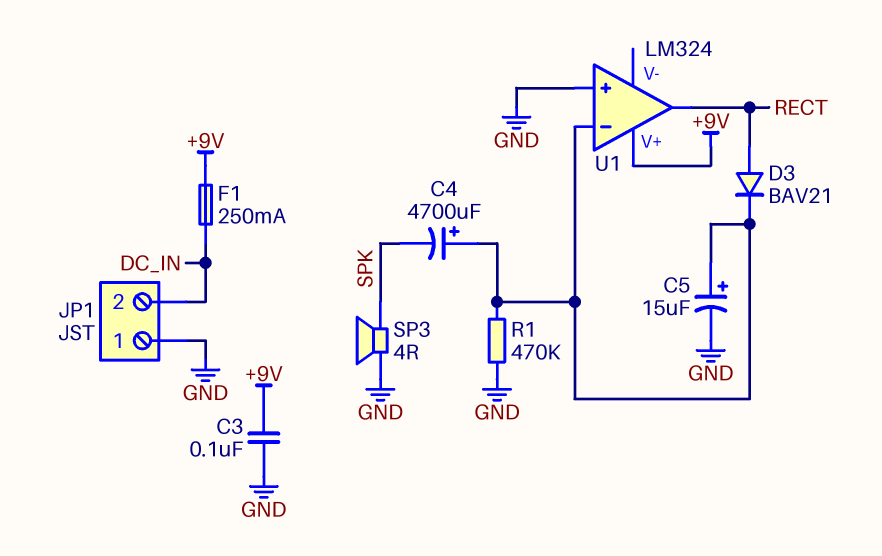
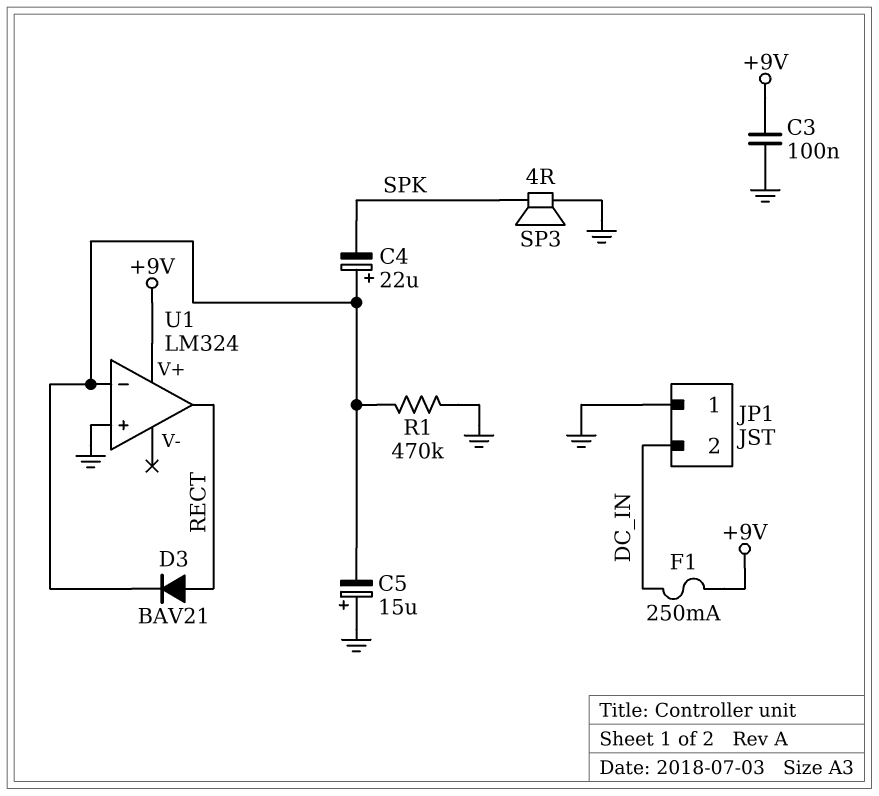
C4: 4700uF (plus U1/in-, minus SPK) -> 22uF (plus U1/in-, minus SPK)
C5: 15uF (plus U1/in-, minus GND) -> 15uF (plus GND, minus U1/in-)

